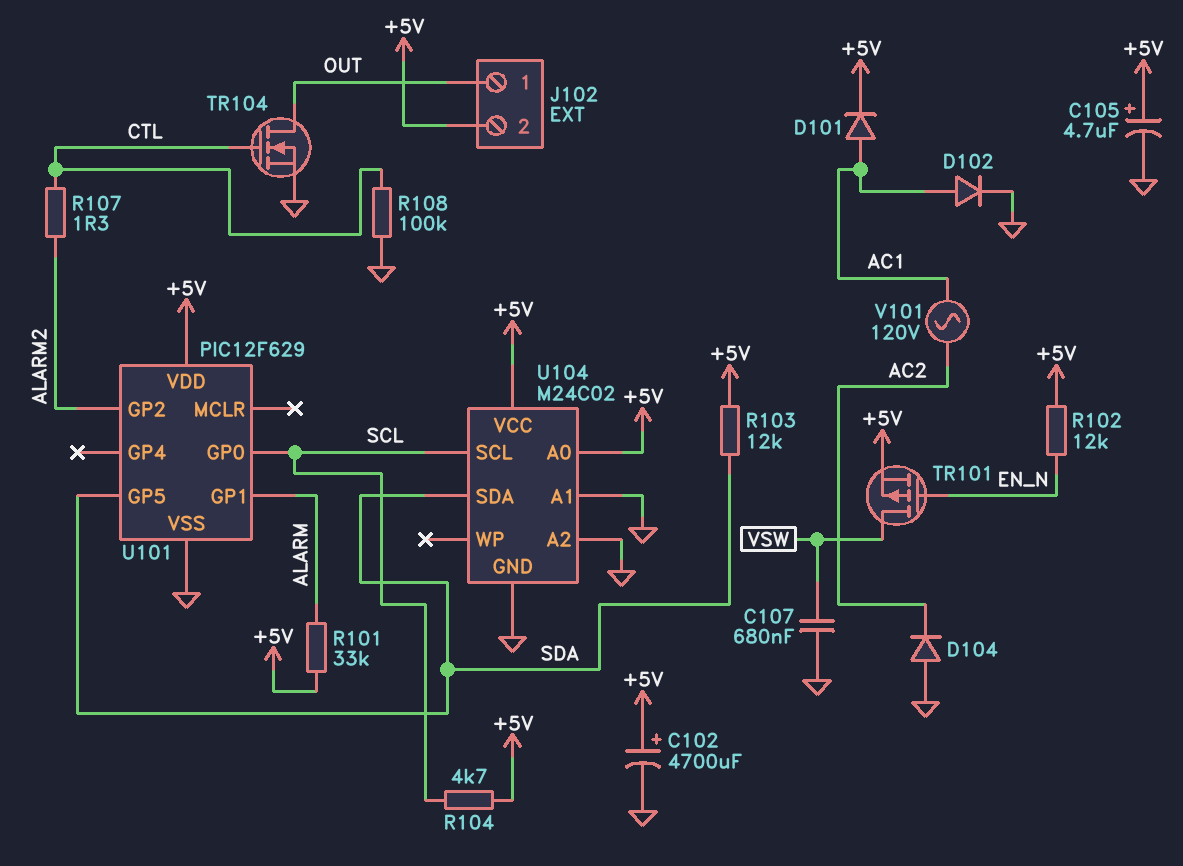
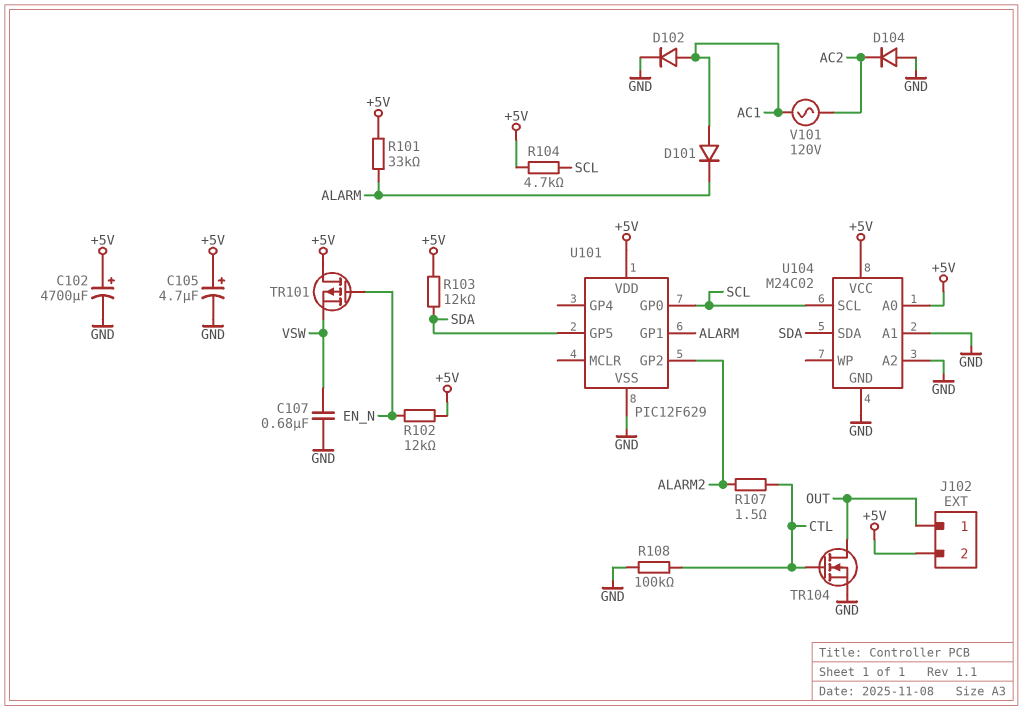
D101: diode (A AC1, K +5V) -> diode (A AC1, K ALARM)
R107: 1.3 (ALARM2, CTL) -> 1.5 (ALARM2, CTL)
TR101: PMOS (G EN_N, D VSW, S +5V) -> PMOS (G EN_N, D +5V, S VSW)

